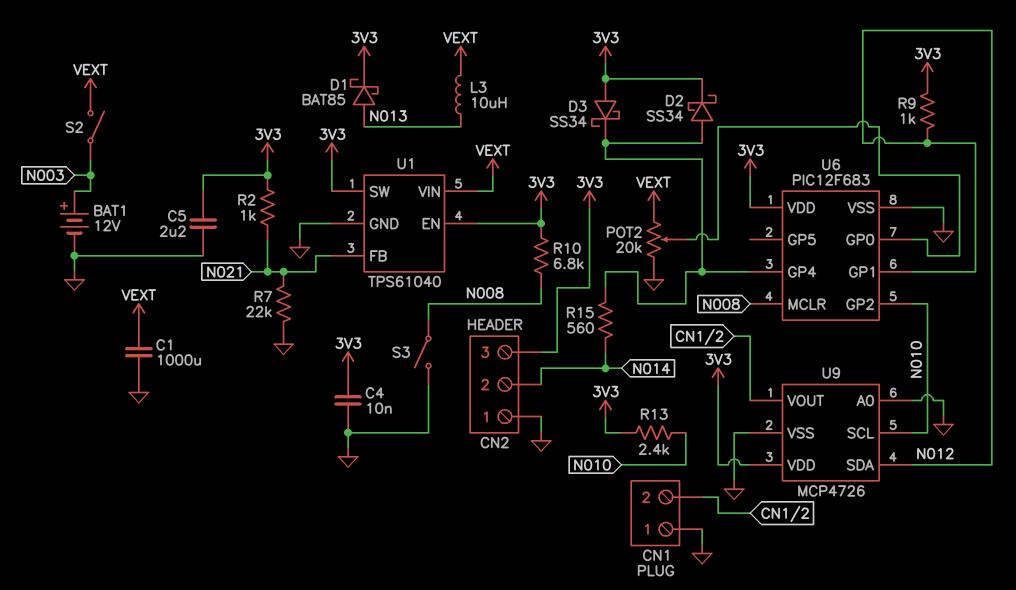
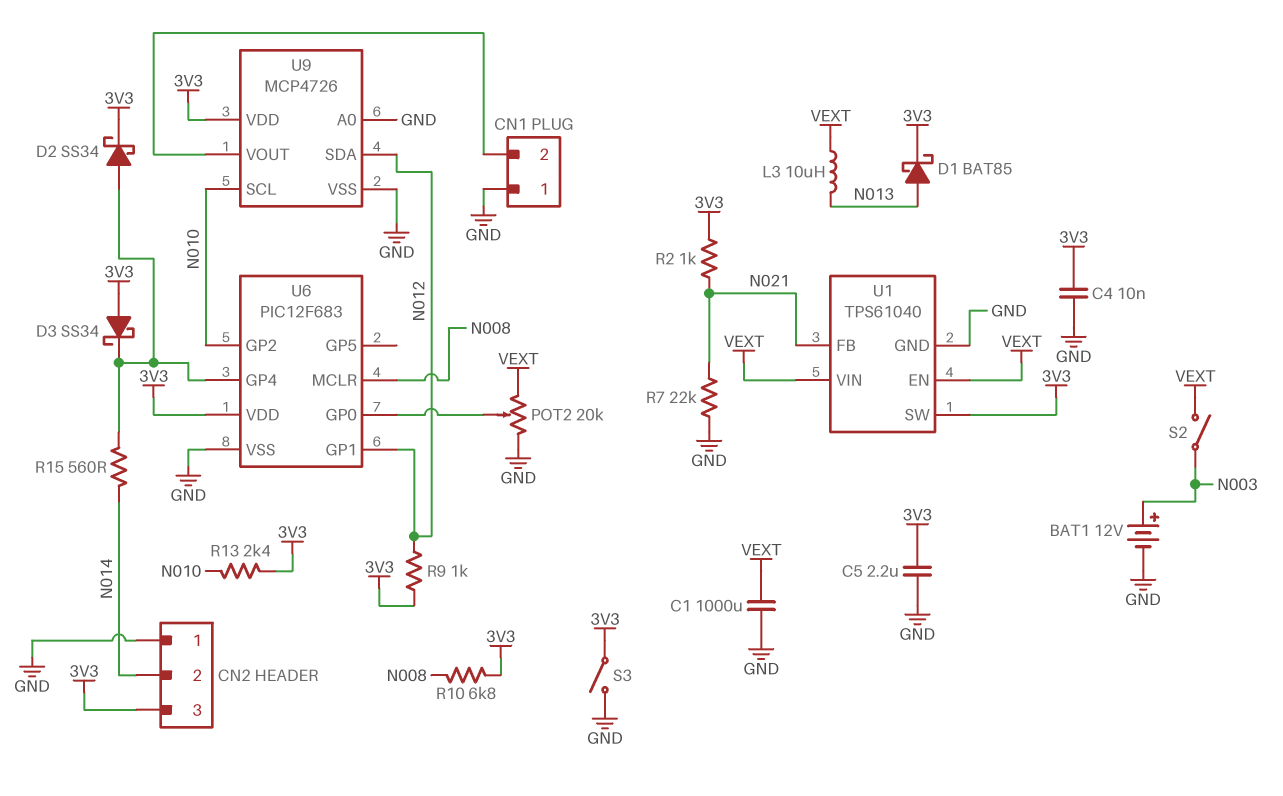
S3: switch (GND, N008) -> switch (3V3, GND)
U1 pin EN: 3V3 -> VEXT

